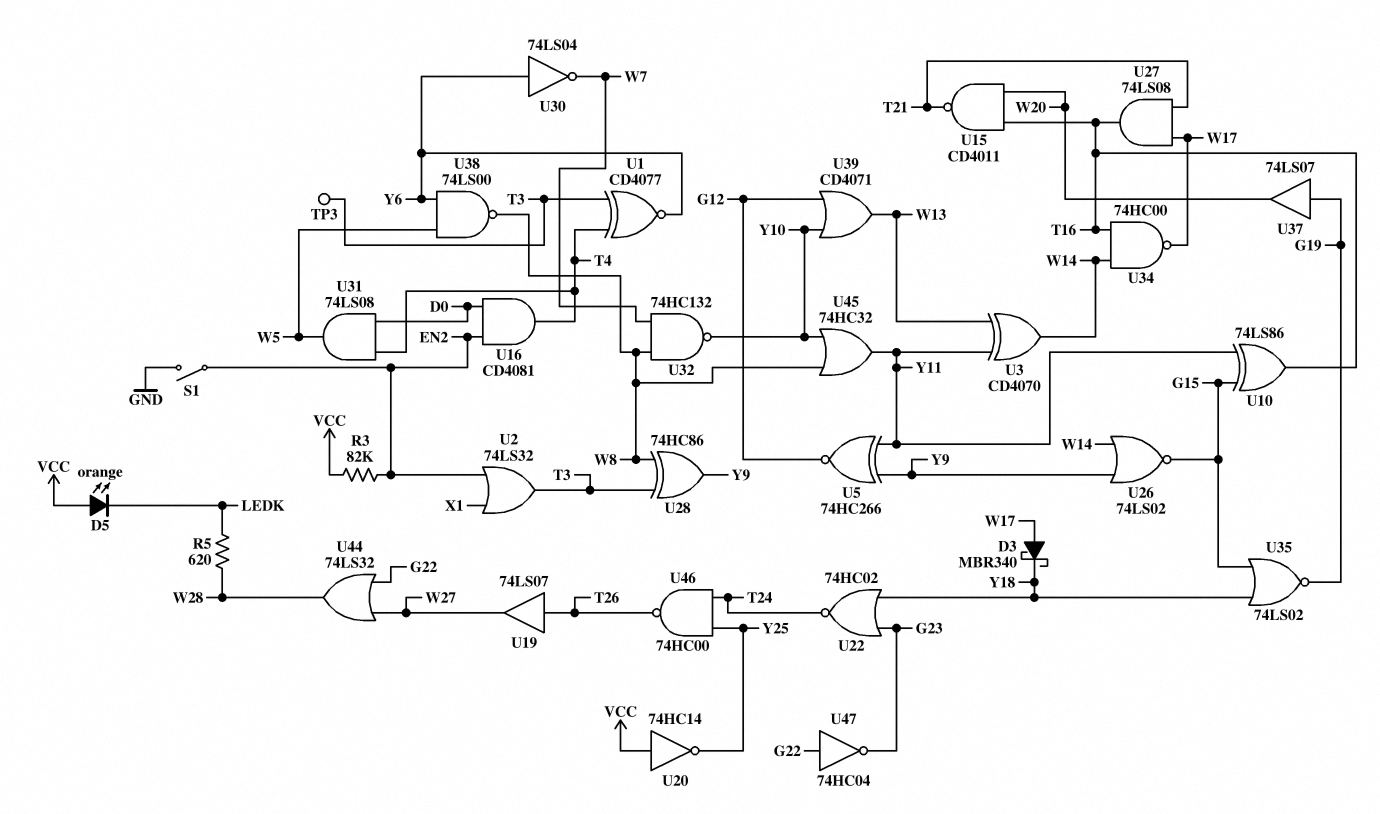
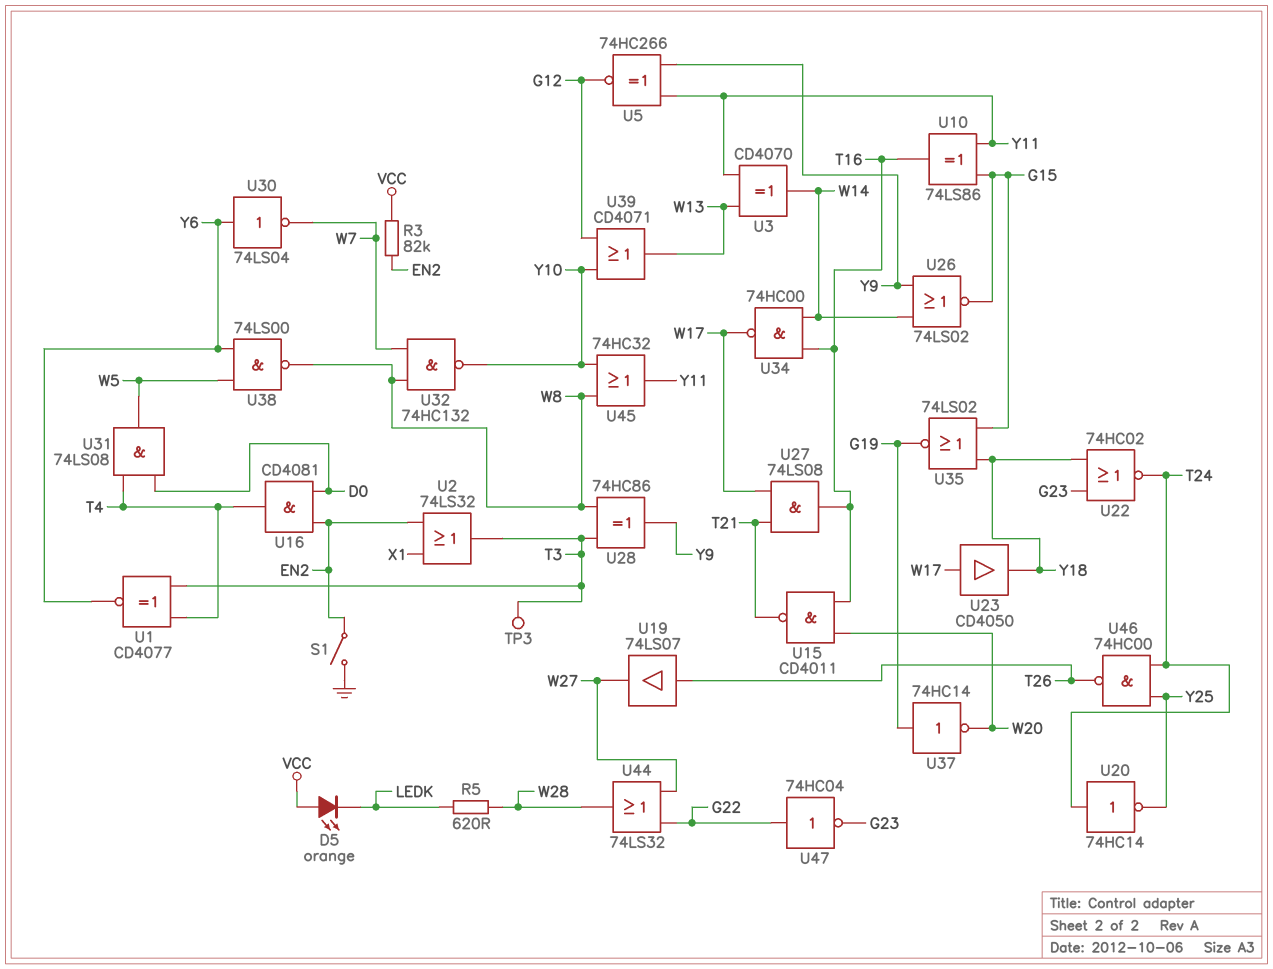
D3: schottky MBR340 (A W17, K Y18) -> none
U20: NOT 74HC14 (in VCC, out Y25) -> NOT 74HC14 (in T24, out Y25)
U23: none -> buffer CD4050 (in W17, out Y18)
U37: buffer 74LS07 (in G19, out W20) -> NOT 74HC14 (in G19, out W20)

